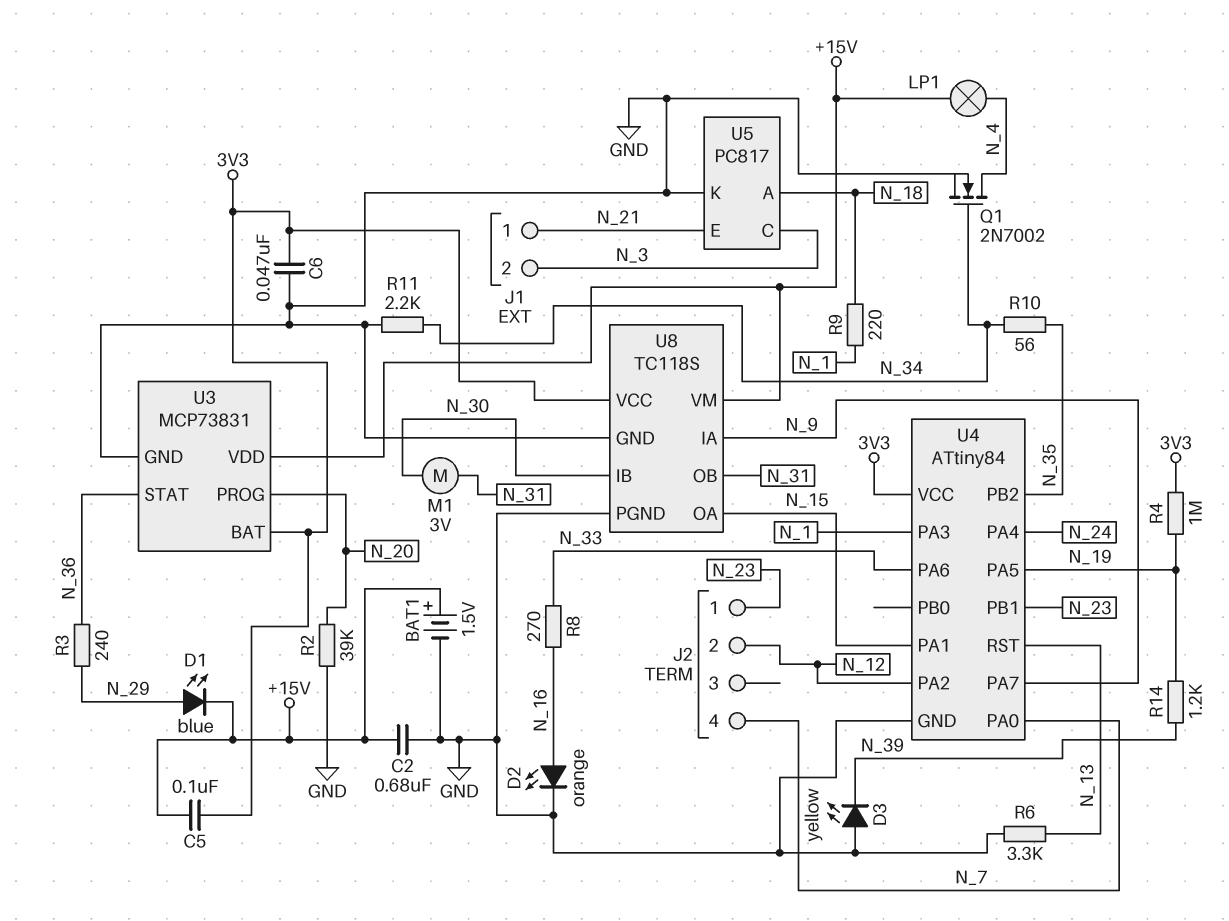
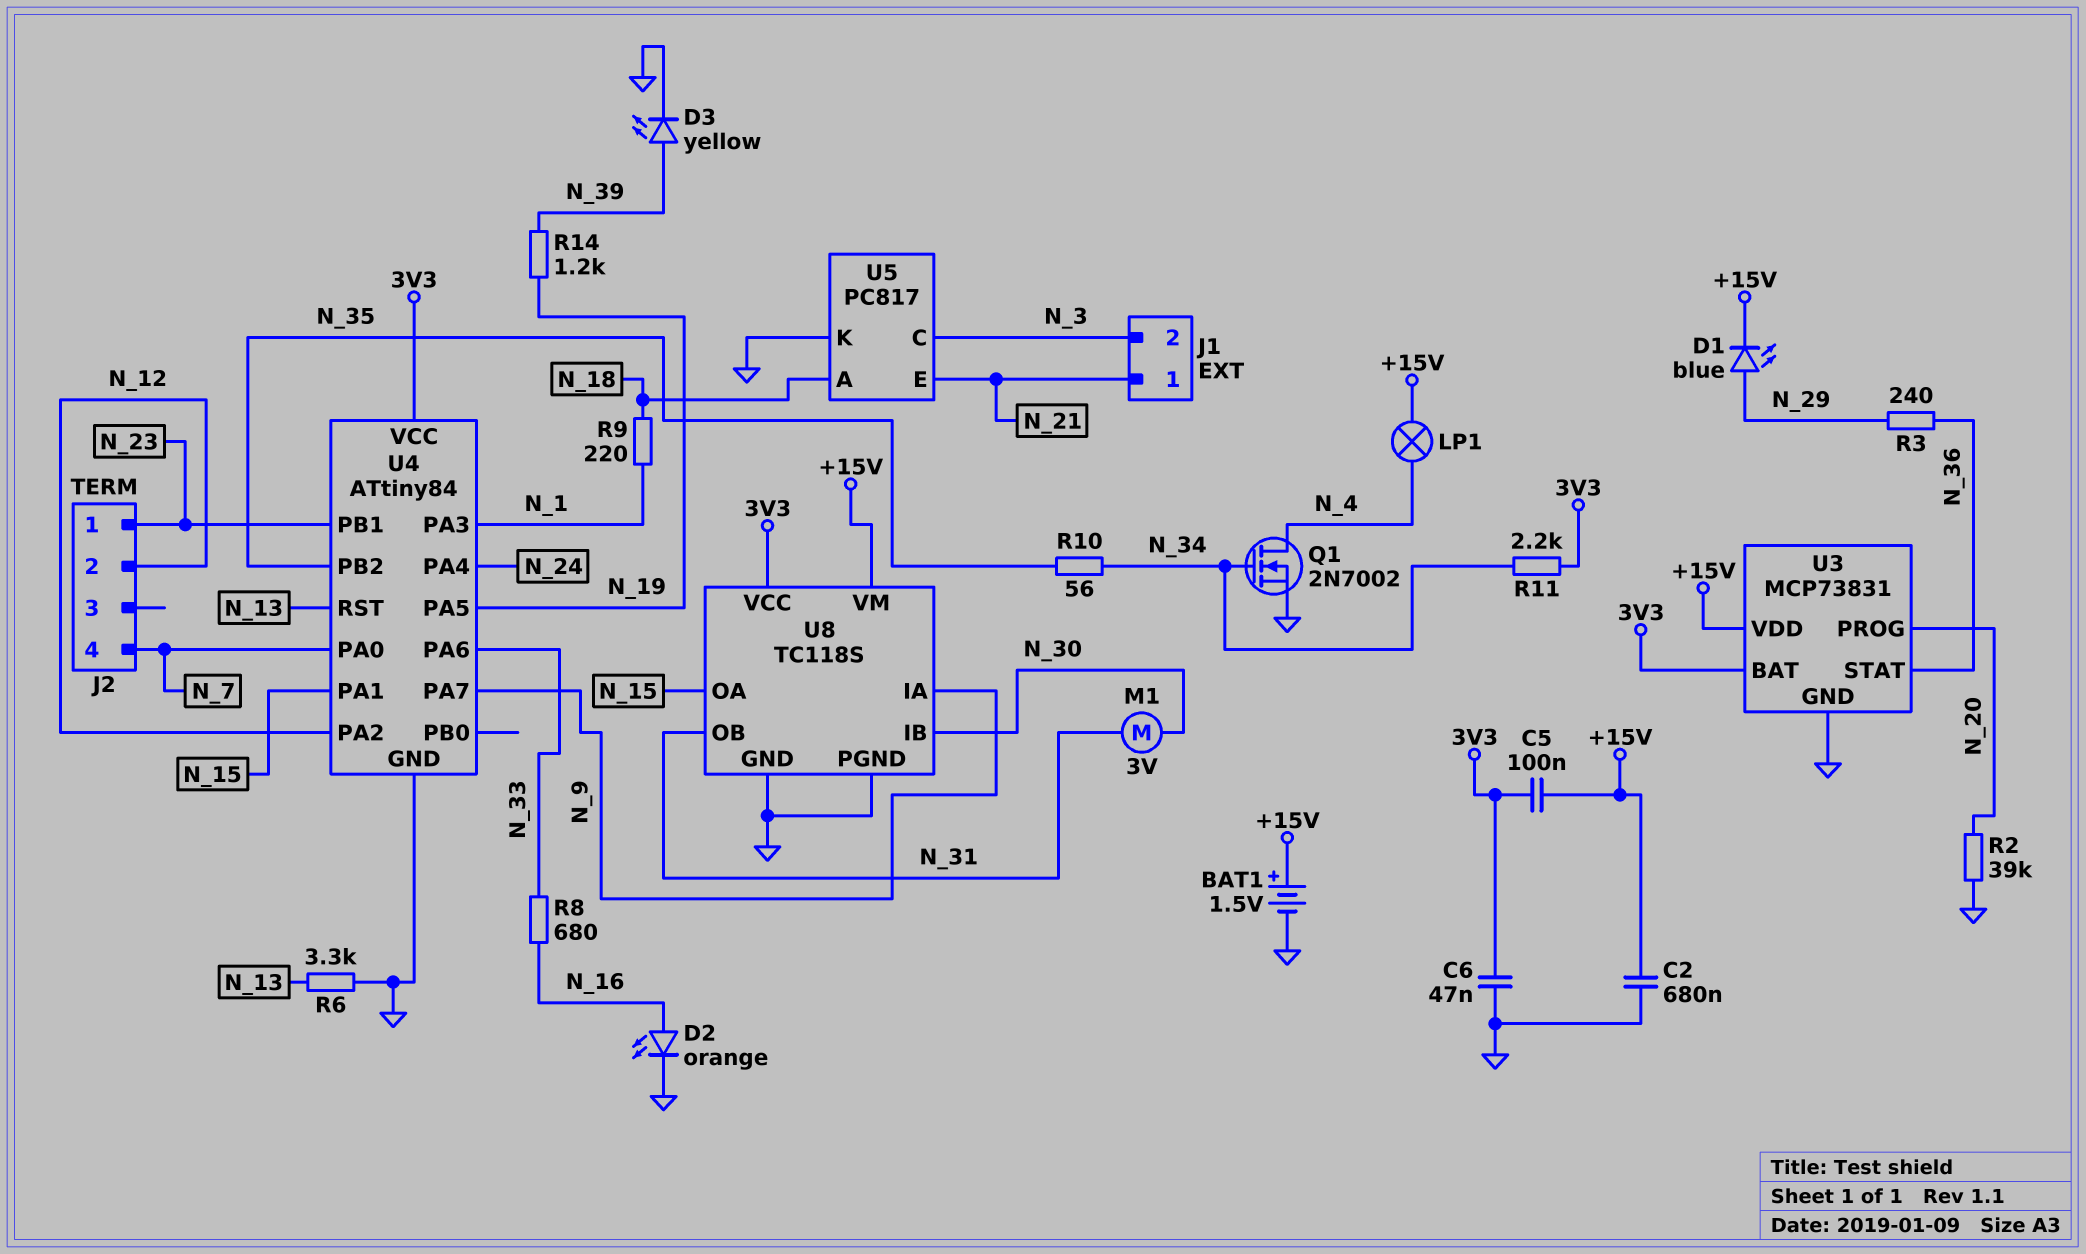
D3: LED yellow (A GND, K N_39) -> LED yellow (A N_39, K GND)
R4: 1M (3V3, N_19) -> none
R8: 270 (N_16, N_33) -> 680 (N_16, N_33)
R11: 2.2k (GND, N_34) -> 2.2k (3V3, N_34)

